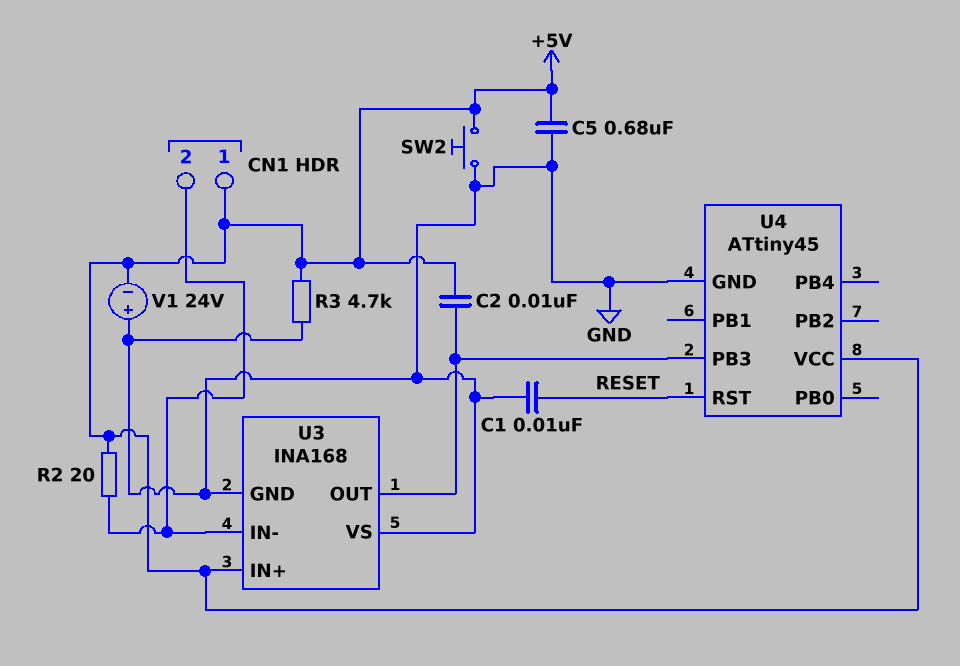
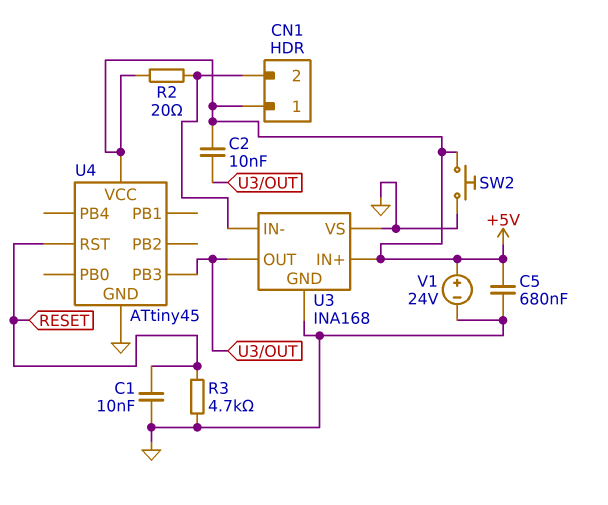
R3: 4.7k (+5V, GND) -> 4.7k (GND, RESET)
V1: 24V (plus GND, minus +5V) -> 24V (plus +5V, minus GND)

